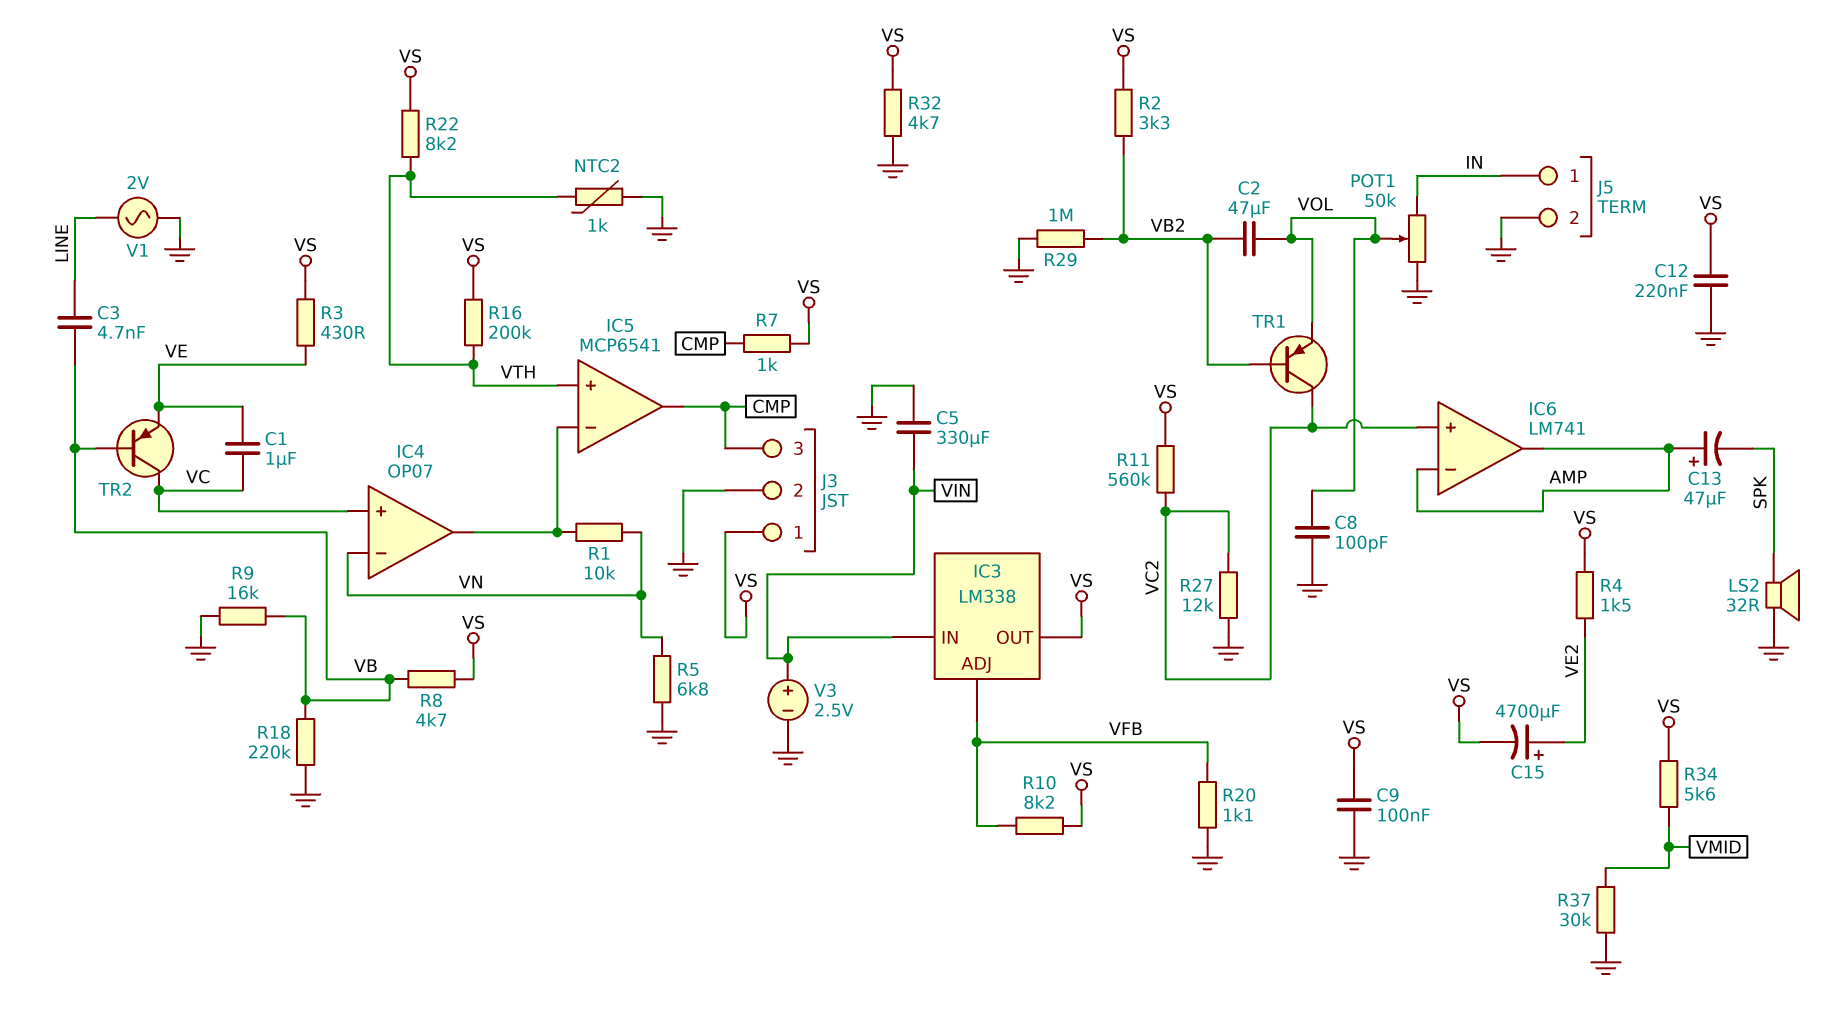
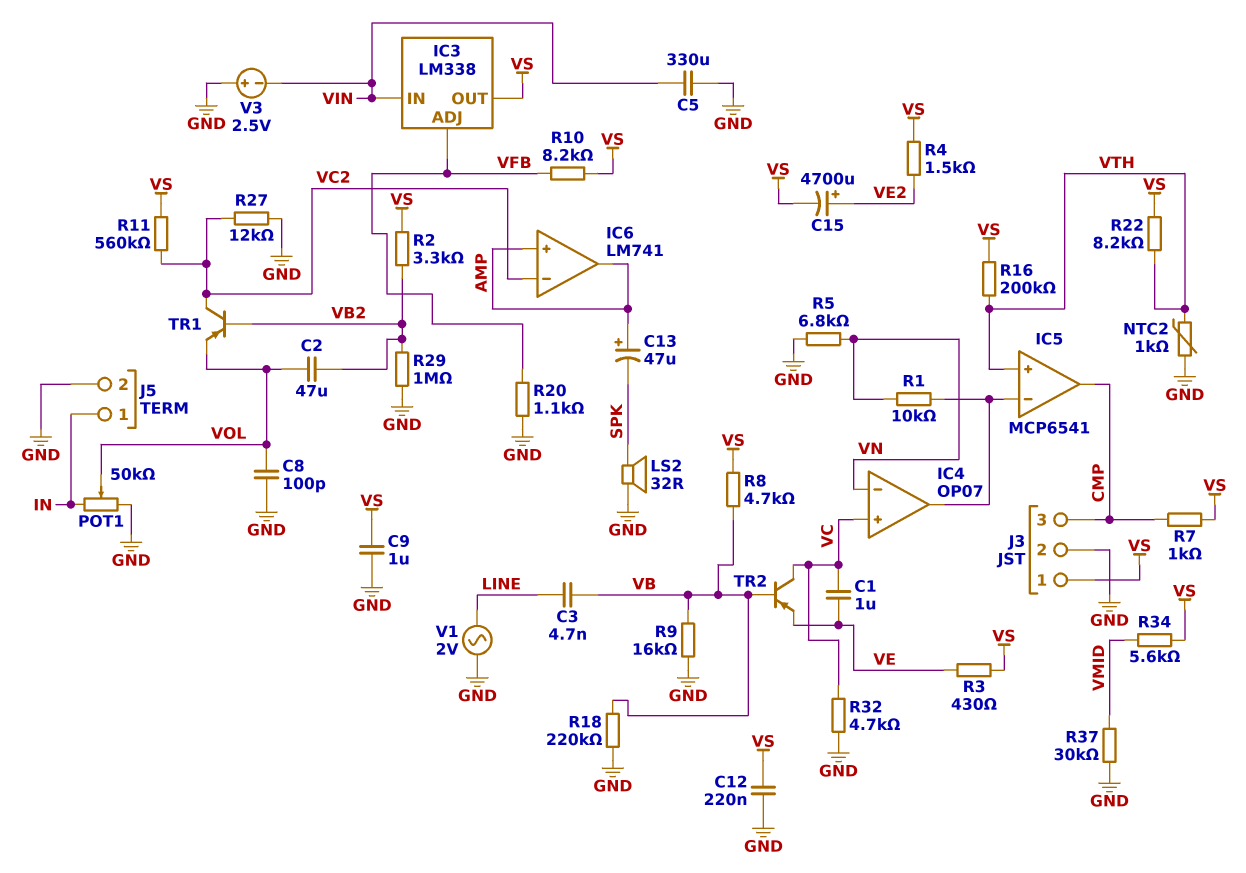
C9: 100nF (GND, VS) -> 1uF (GND, VS)
IC6 pin in+: VC2 -> AMP
IC6 pin in-: AMP -> VC2
R32: 4.7k (GND, VS) -> 4.7k (GND, VC)
V3: 2.5V (plus VIN, minus GND) -> 2.5V (plus GND, minus VIN)

